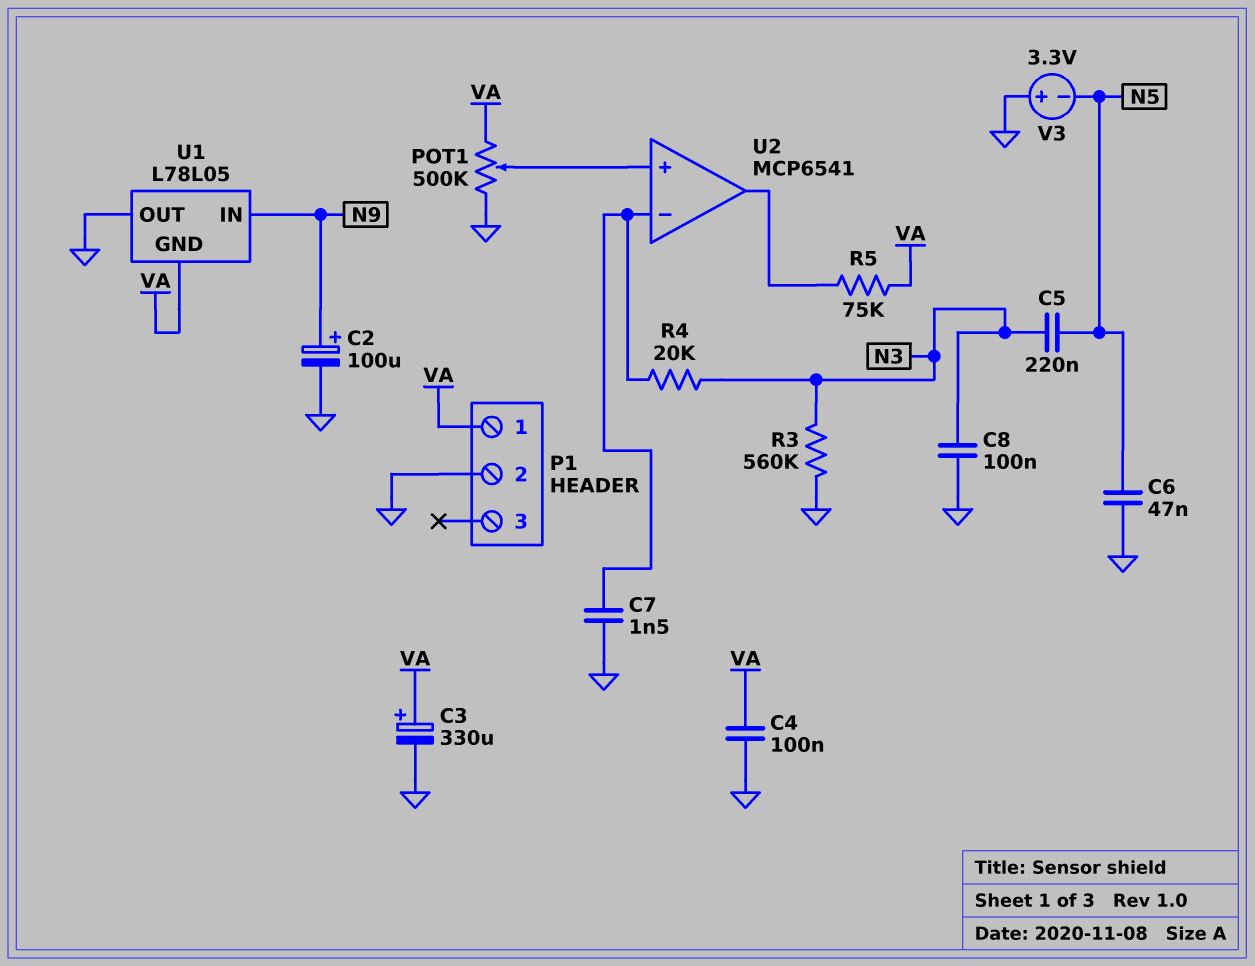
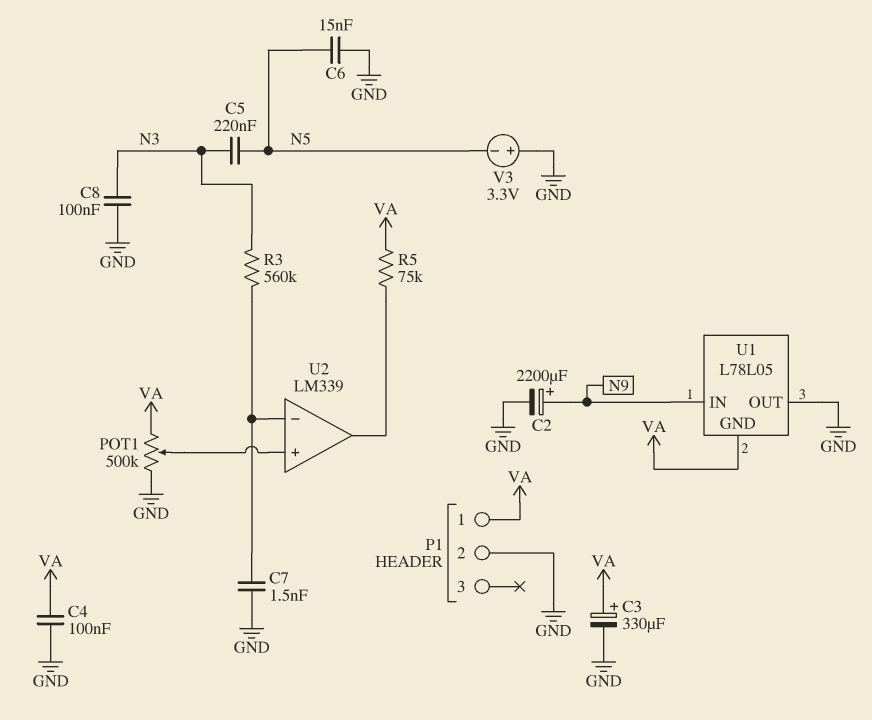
C2: 100uF (plus N9, minus GND) -> 2200uF (plus N9, minus GND)
C6: 47nF (GND, N5) -> 15nF (GND, N5)
R3: 560k (GND, N3) -> 560k (N3, U2/in-)
R4: 20k (N3, U2/in-) -> none
U2: MCP6541 -> LM339

